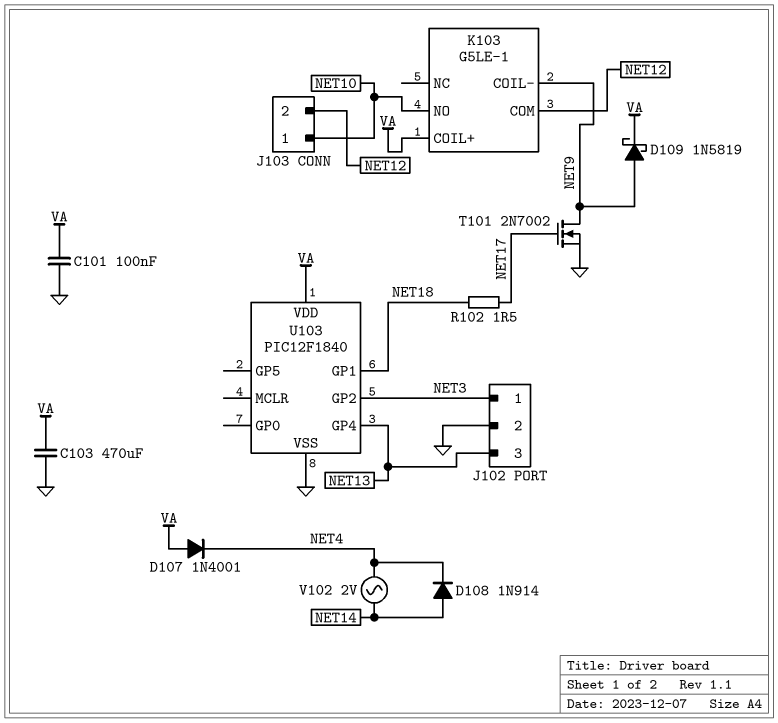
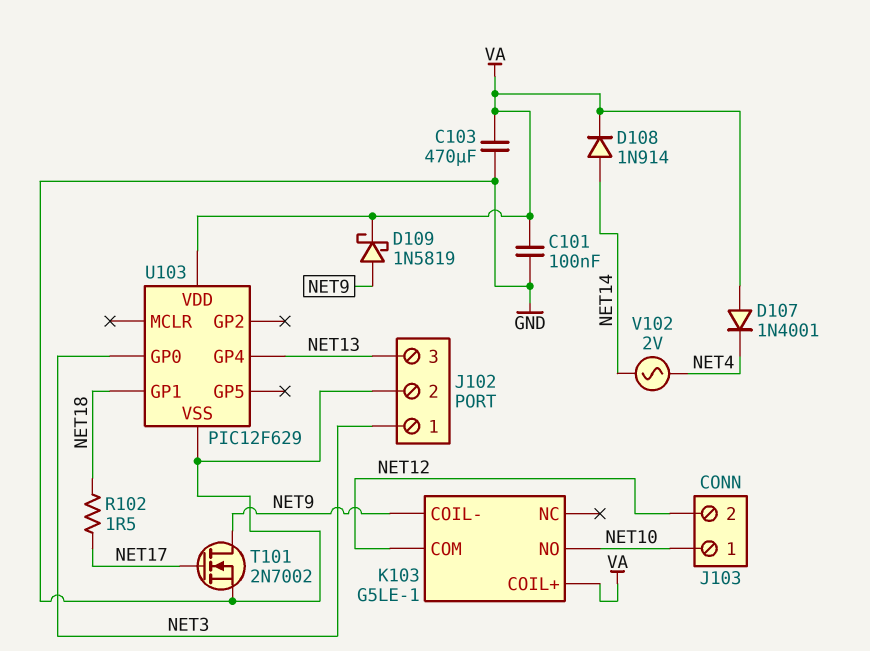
D108: diode 1N914 (A NET14, K NET4) -> diode 1N914 (A NET14, K VA)
U103: PIC12F1840 -> PIC12F629
U103 pin GP0: none -> NET3
U103 pin GP2: NET3 -> none

